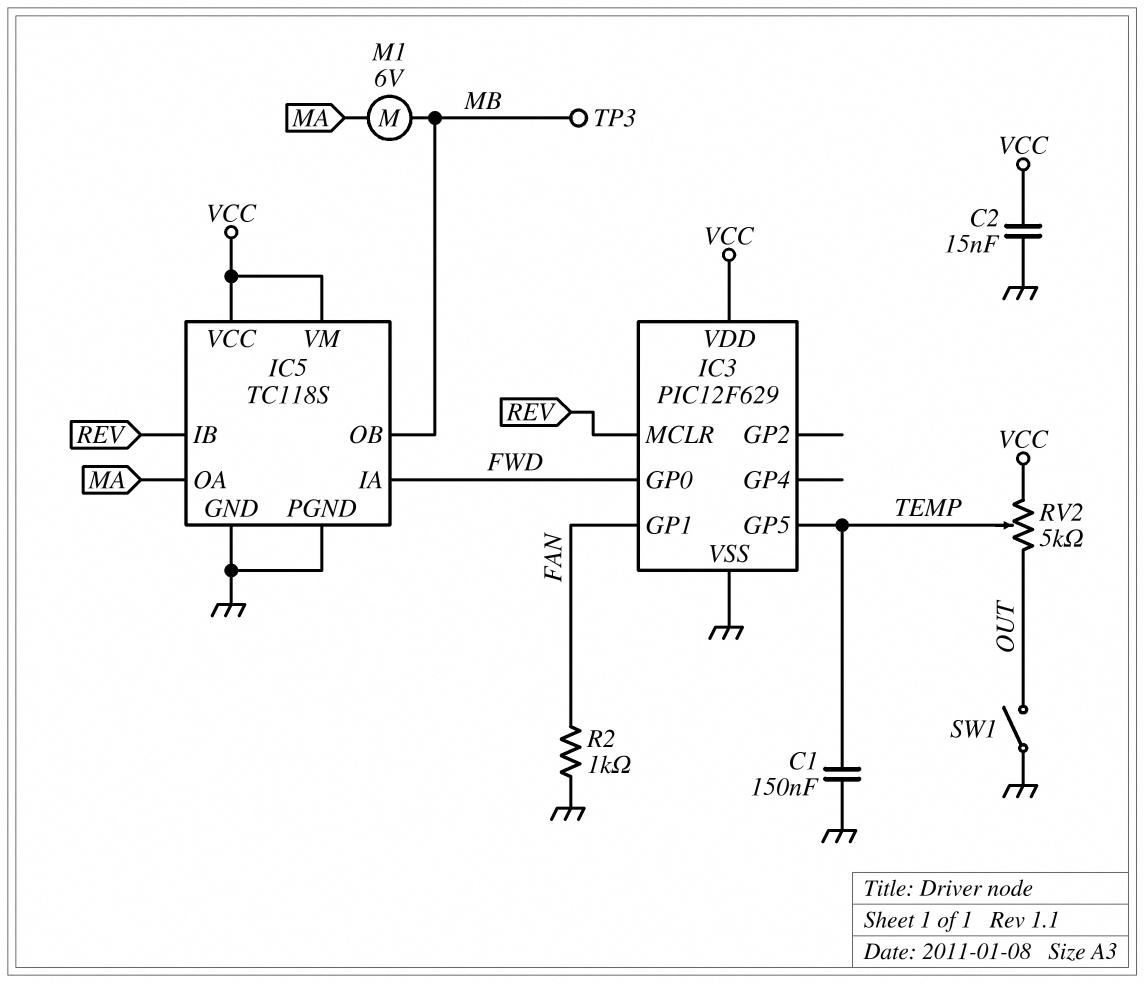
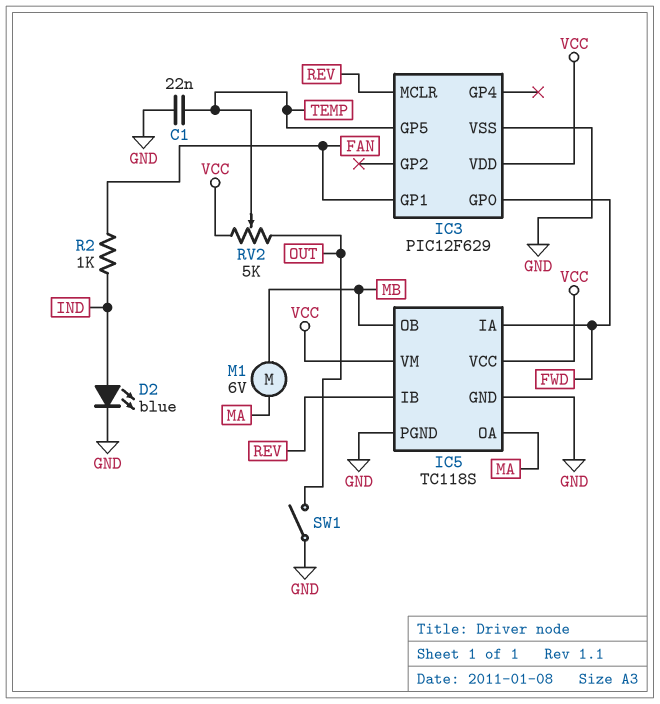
C1: 150nF (GND, TEMP) -> 22nF (GND, TEMP)
C2: 15nF (GND, VCC) -> none
D2: none -> LED blue (A IND, K GND)
R2: 1k (FAN, GND) -> 1k (FAN, IND)
TP3: test point (MB) -> none

